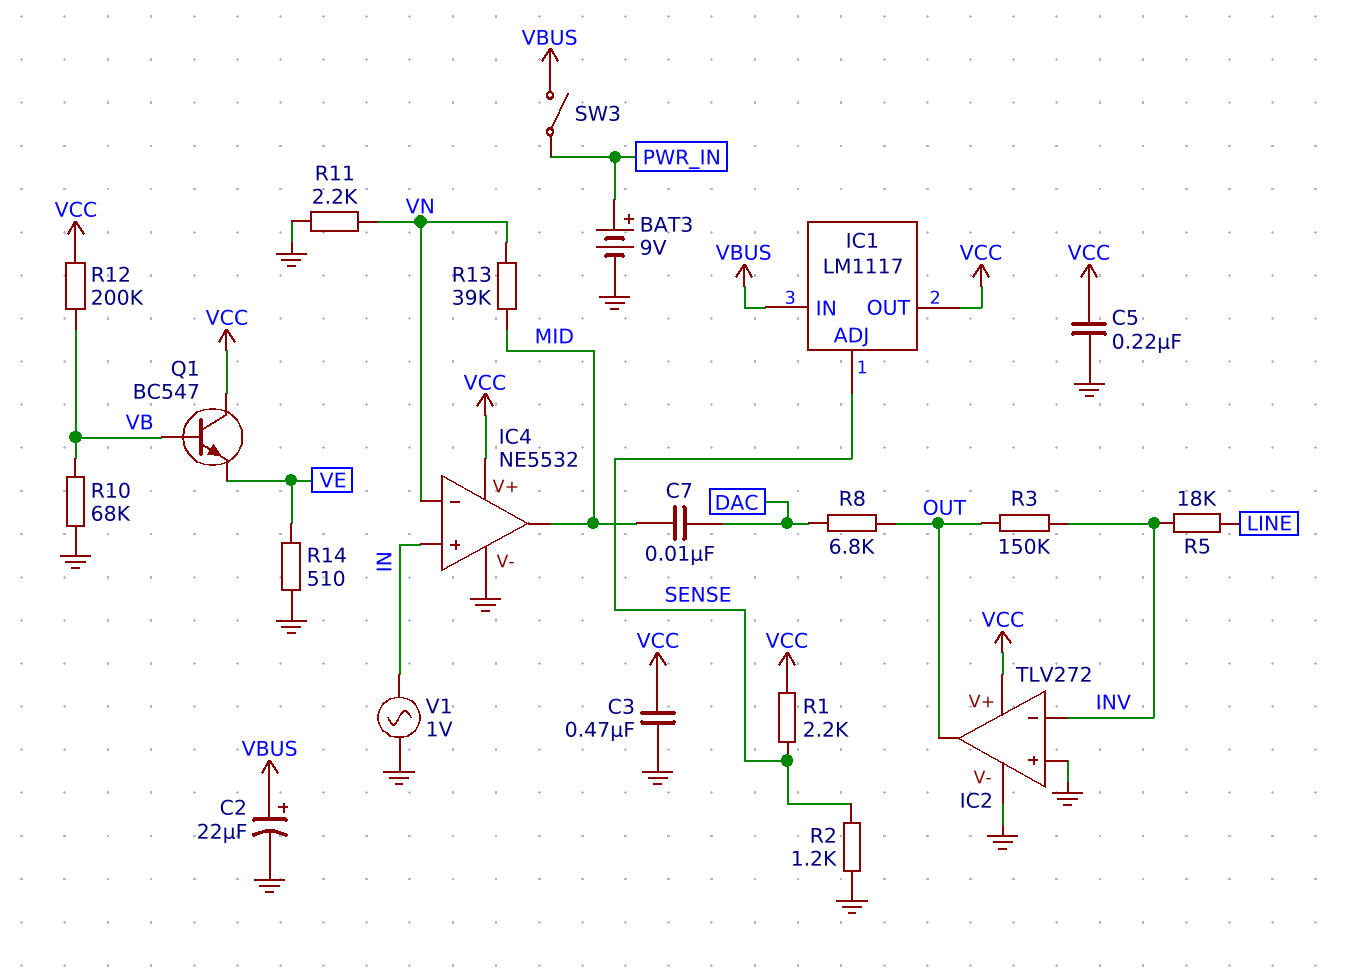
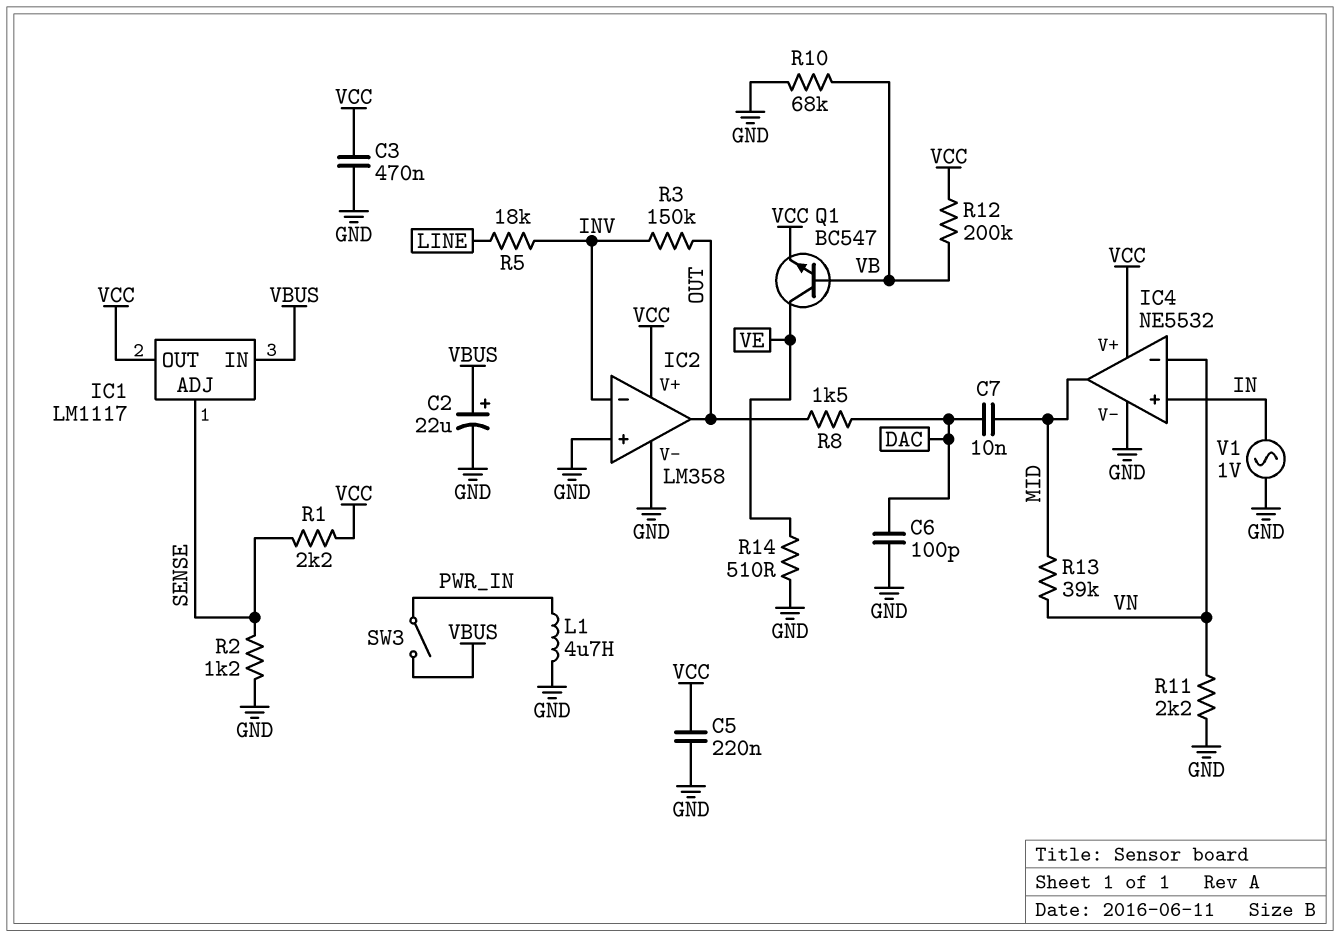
BAT3: 9V (plus PWR_IN, minus GND) -> none
C6: none -> 100pF (DAC, GND)
IC2: TLV272 -> LM358
L1: none -> 4.7uH (GND, PWR_IN)
Q1: NPN BC547 (B VB, C VCC, E VE) -> NPN BC547 (B VB, C VE, E VCC)
R8: 6.8k (DAC, OUT) -> 1.5k (DAC, OUT)

